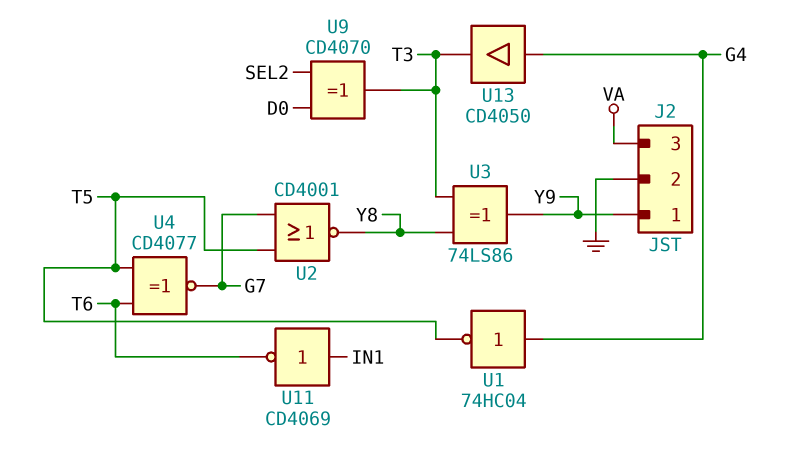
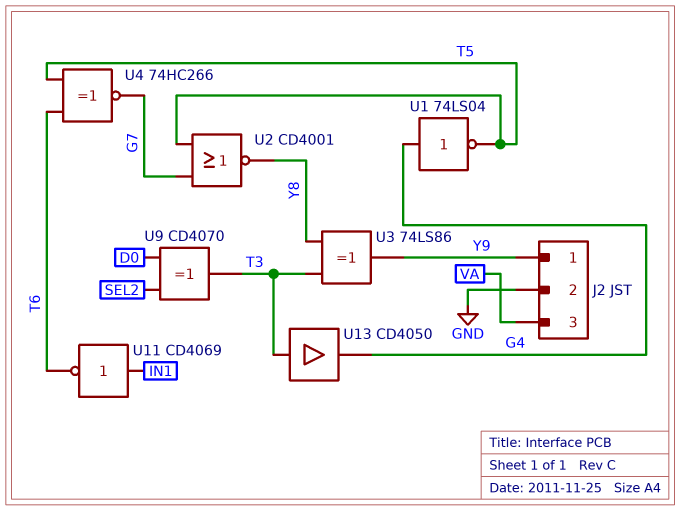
U1: NOT 74HC04 (in G4, out T5) -> NOT 74LS04 (in G4, out T5)
U4: XNOR CD4077 (in T5, in T6, out G7) -> XNOR 74HC266 (in T5, in T6, out G7)
U13: buffer CD4050 (in G4, out T3) -> buffer CD4050 (in T3, out G4)

